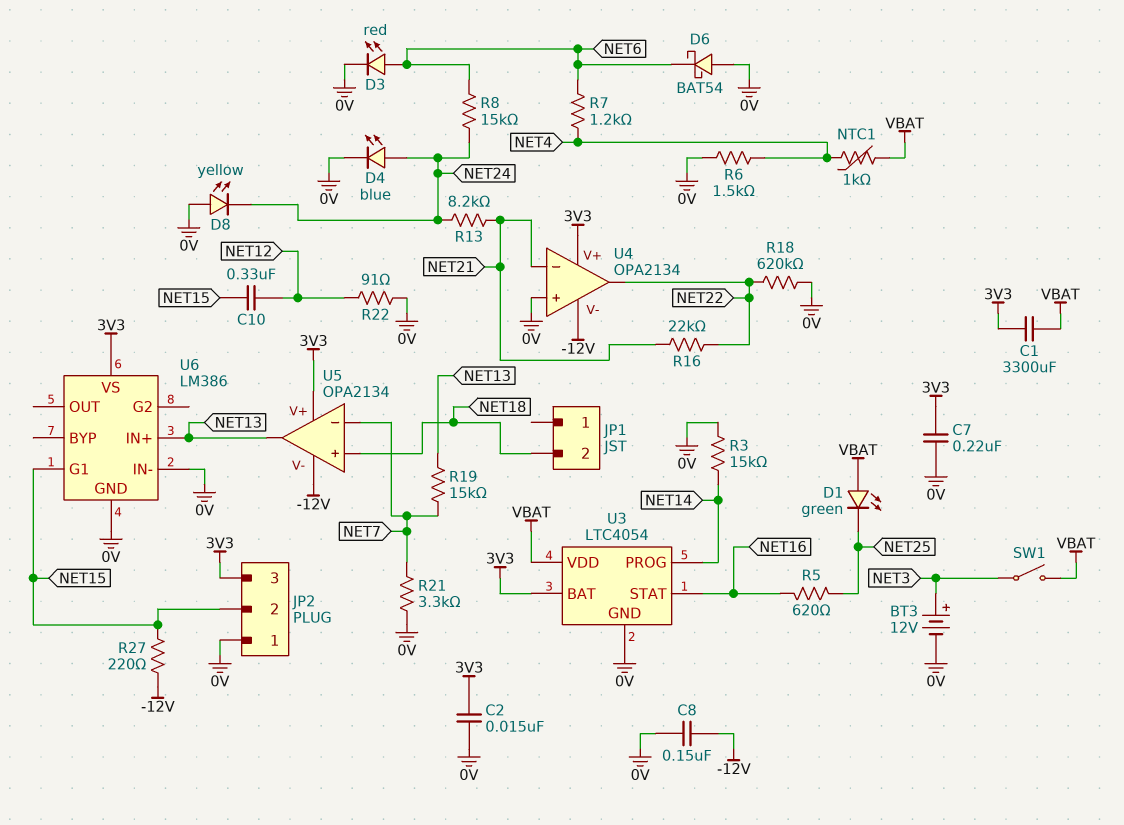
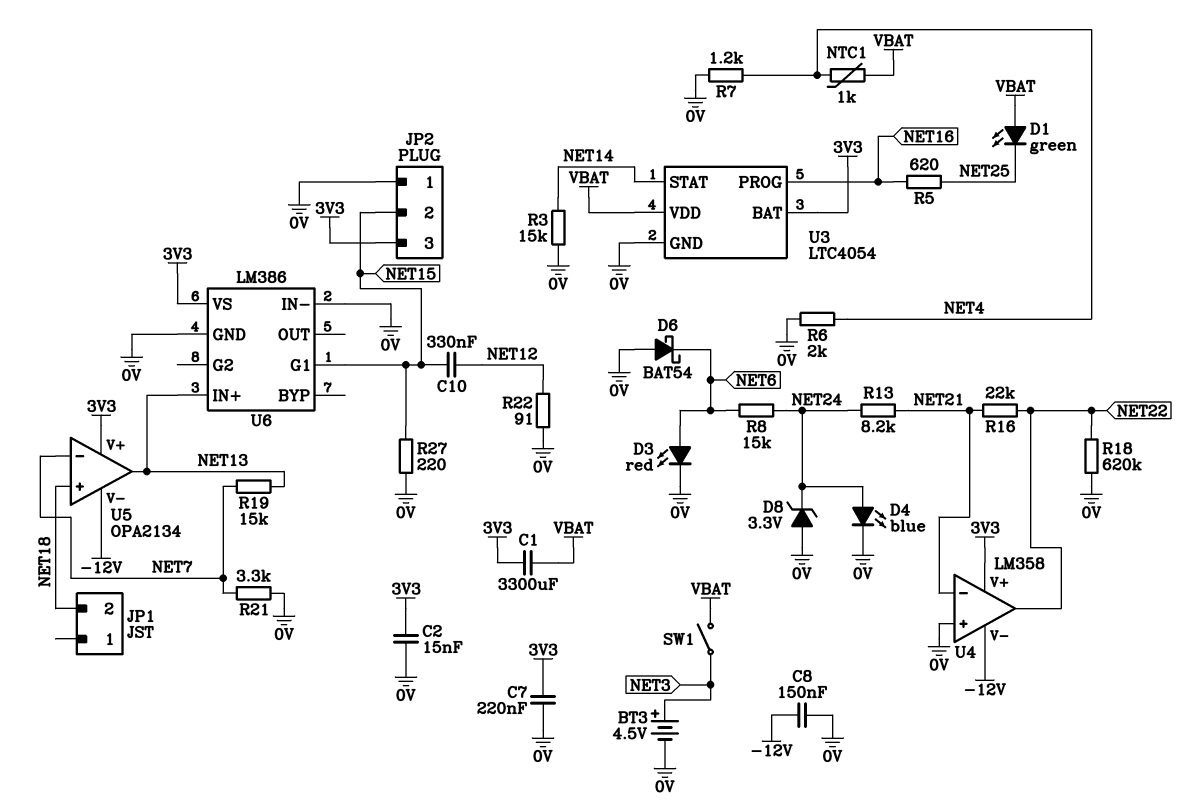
BT3: 12V (plus NET3, minus 0V) -> 4.5V (plus NET3, minus 0V)
D8: LED yellow (A 0V, K NET24) -> zener 3.3V (A 0V, K NET24)
R6: 1.5k (0V, NET4) -> 2k (0V, NET4)
R7: 1.2k (NET4, NET6) -> 1.2k (0V, NET4)
R27: 220 (-12V, NET15) -> 220 (0V, NET15)
U3 pin PROG: NET14 -> NET16
U3 pin STAT: NET16 -> NET14
U4: OPA2134 -> LM358

